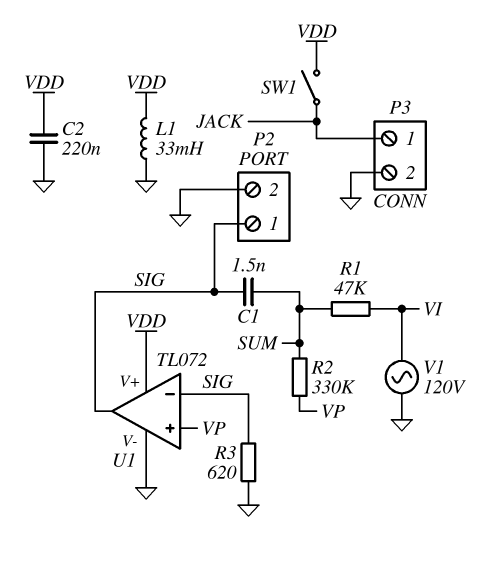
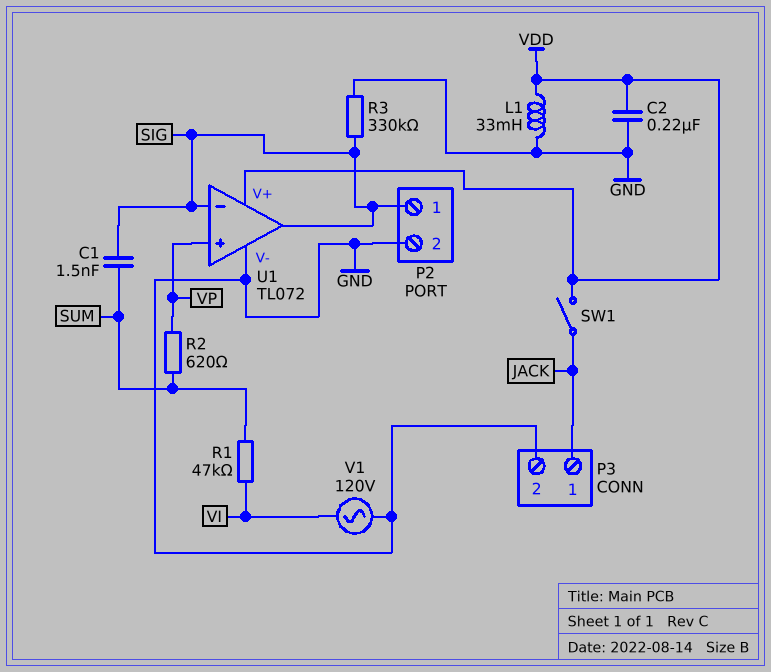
R2: 330k (SUM, VP) -> 620 (SUM, VP)
R3: 620 (GND, SIG) -> 330k (GND, SIG)

